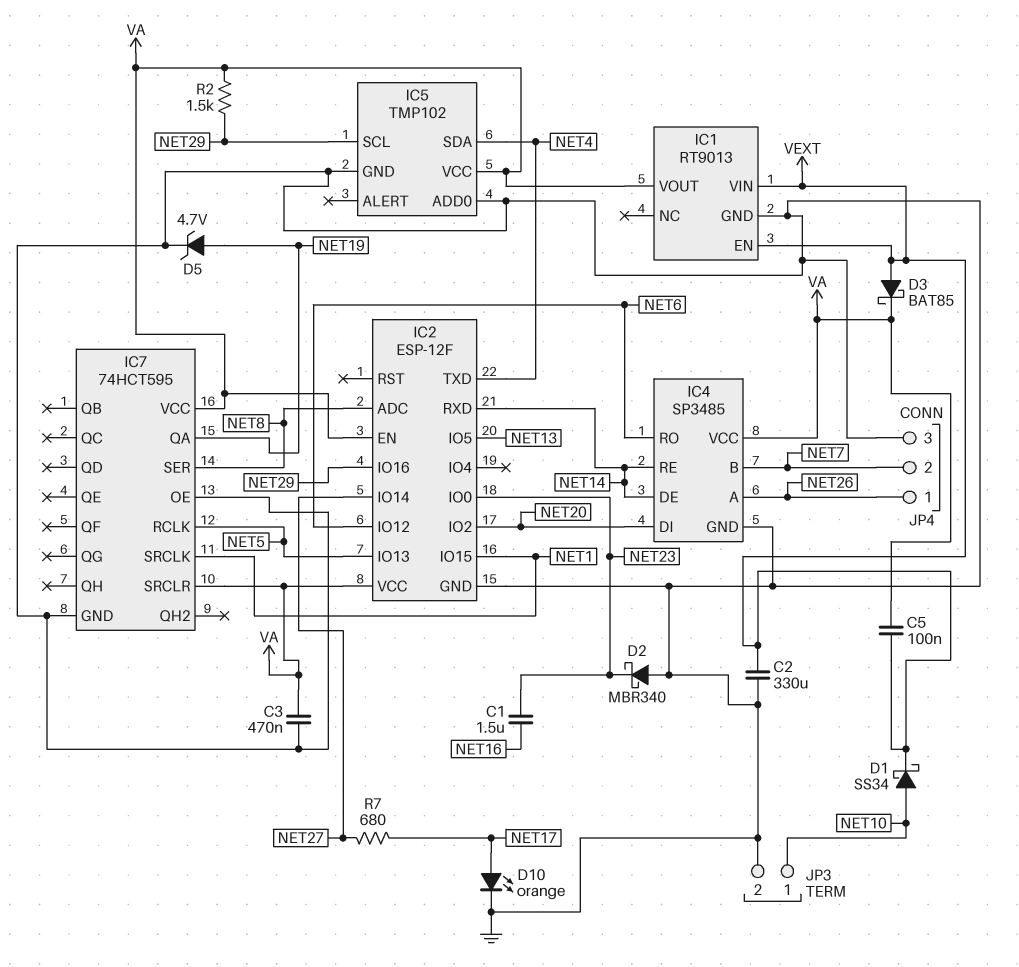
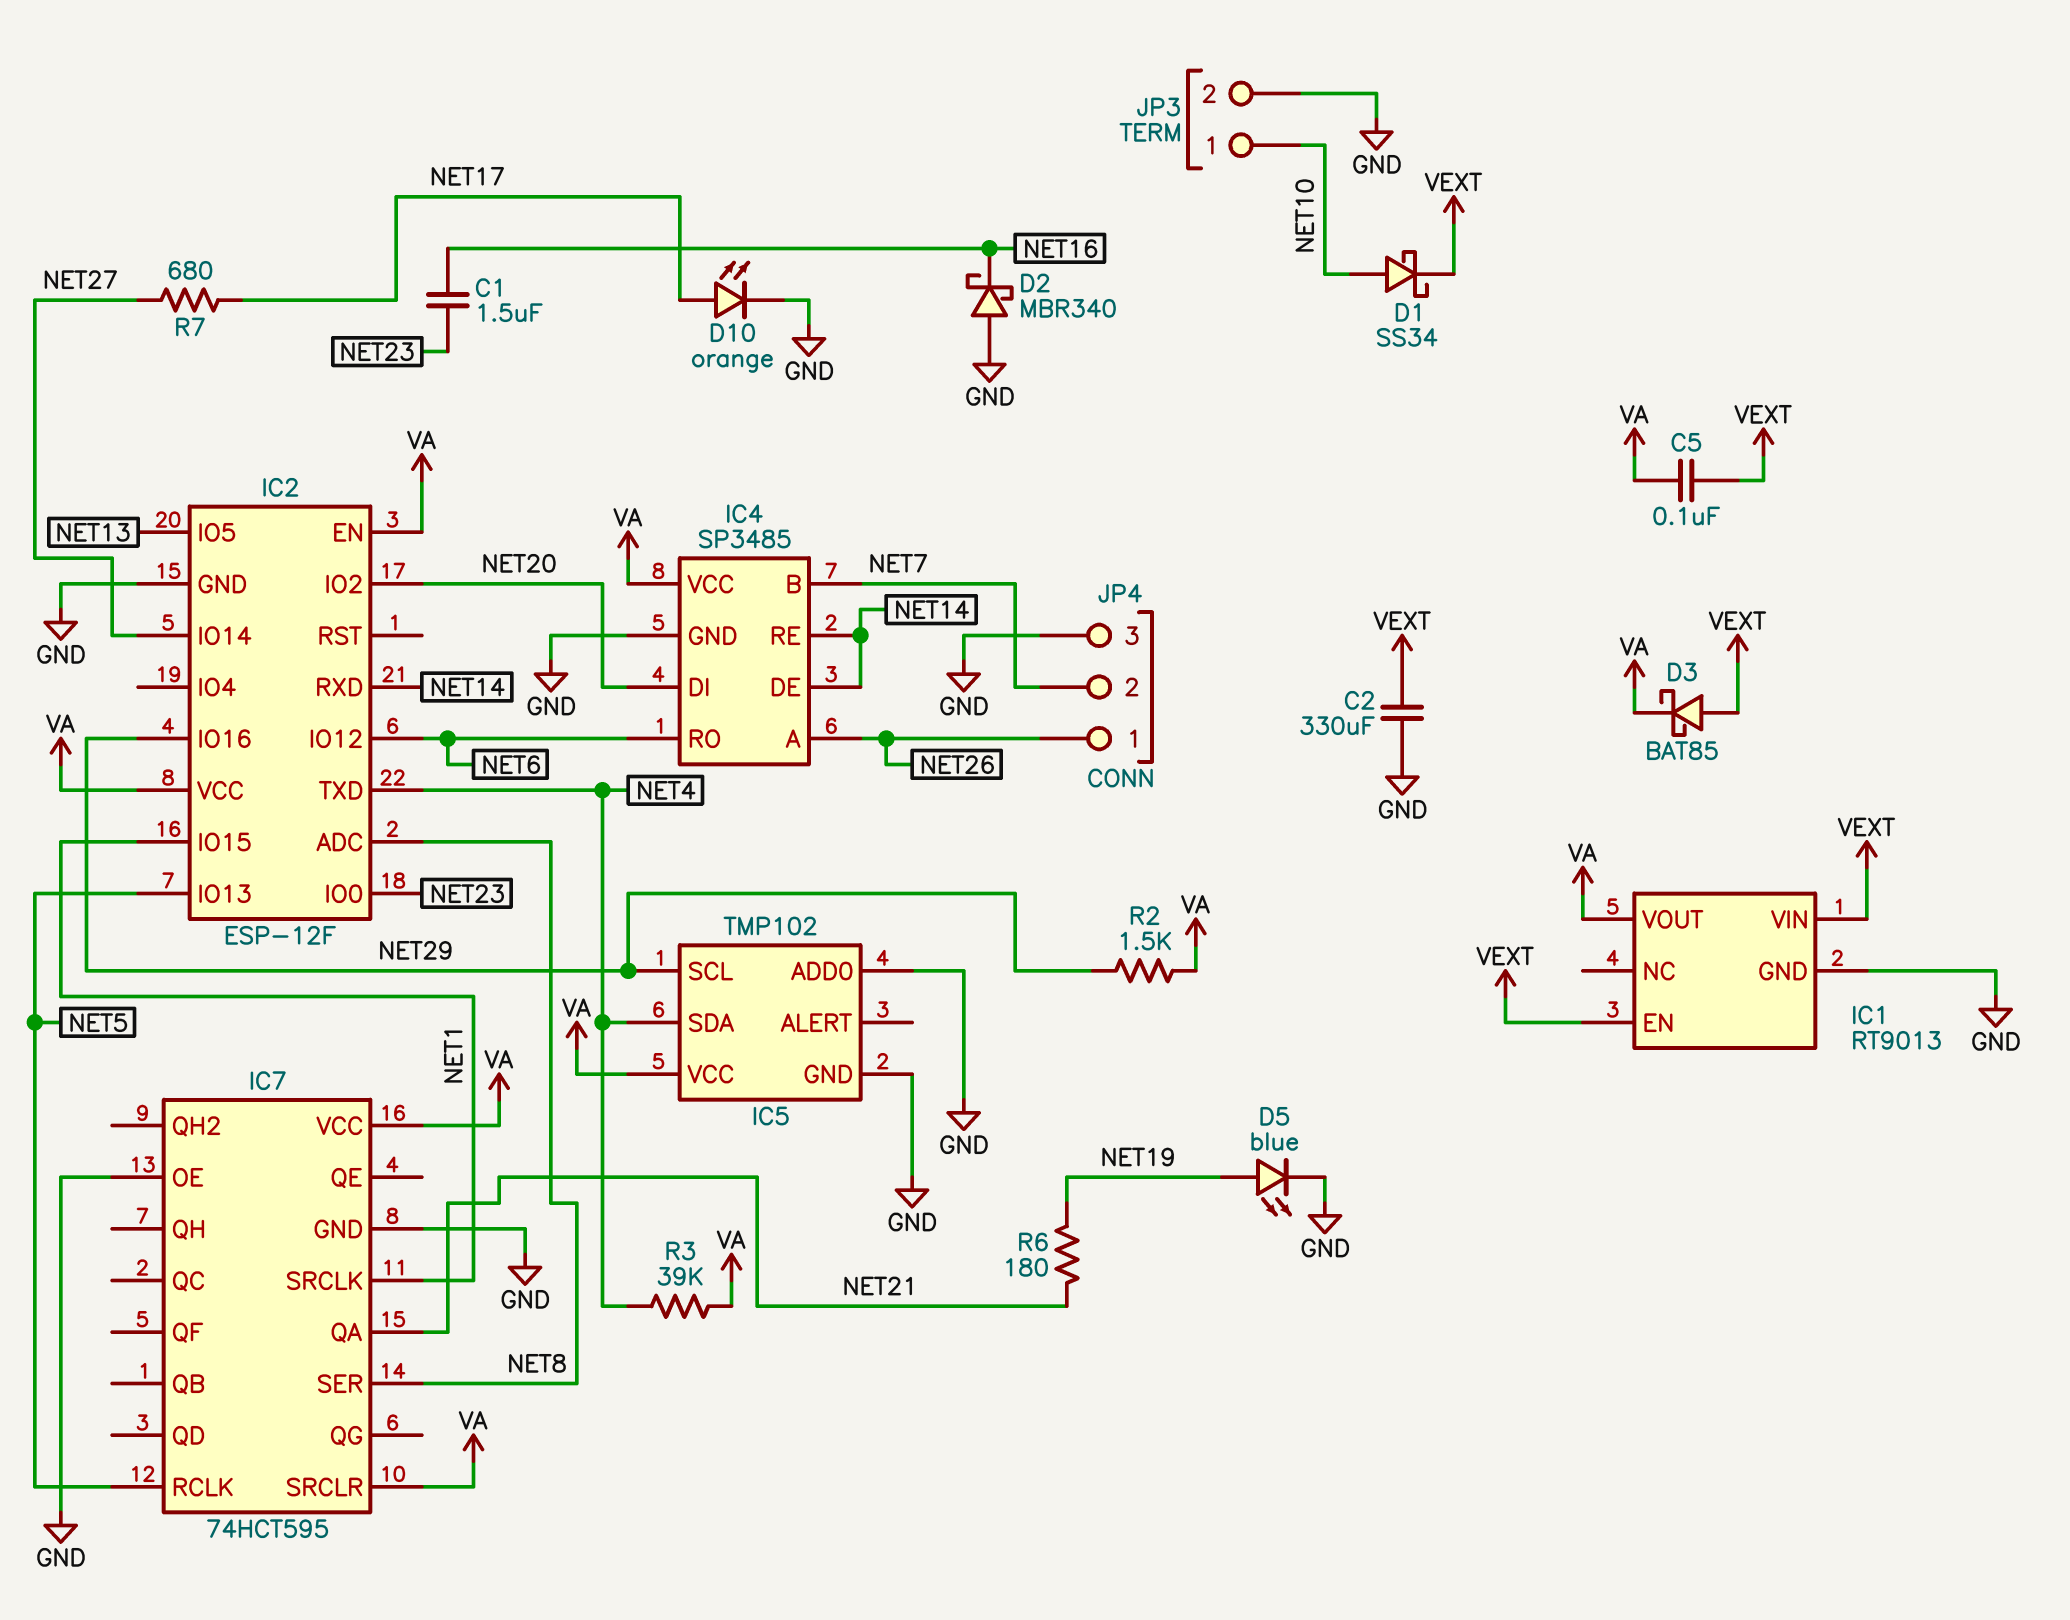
C3: 470nF (GND, VA) -> none
D2: schottky MBR340 (A GND, K NET23) -> schottky MBR340 (A GND, K NET16)
D5: zener 4.7V (A NET19, K GND) -> LED blue (A NET19, K GND)
IC7 pin QA: NET19 -> NET21
R3: none -> 39k (NET4, VA)
R6: none -> 180 (NET19, NET21)

